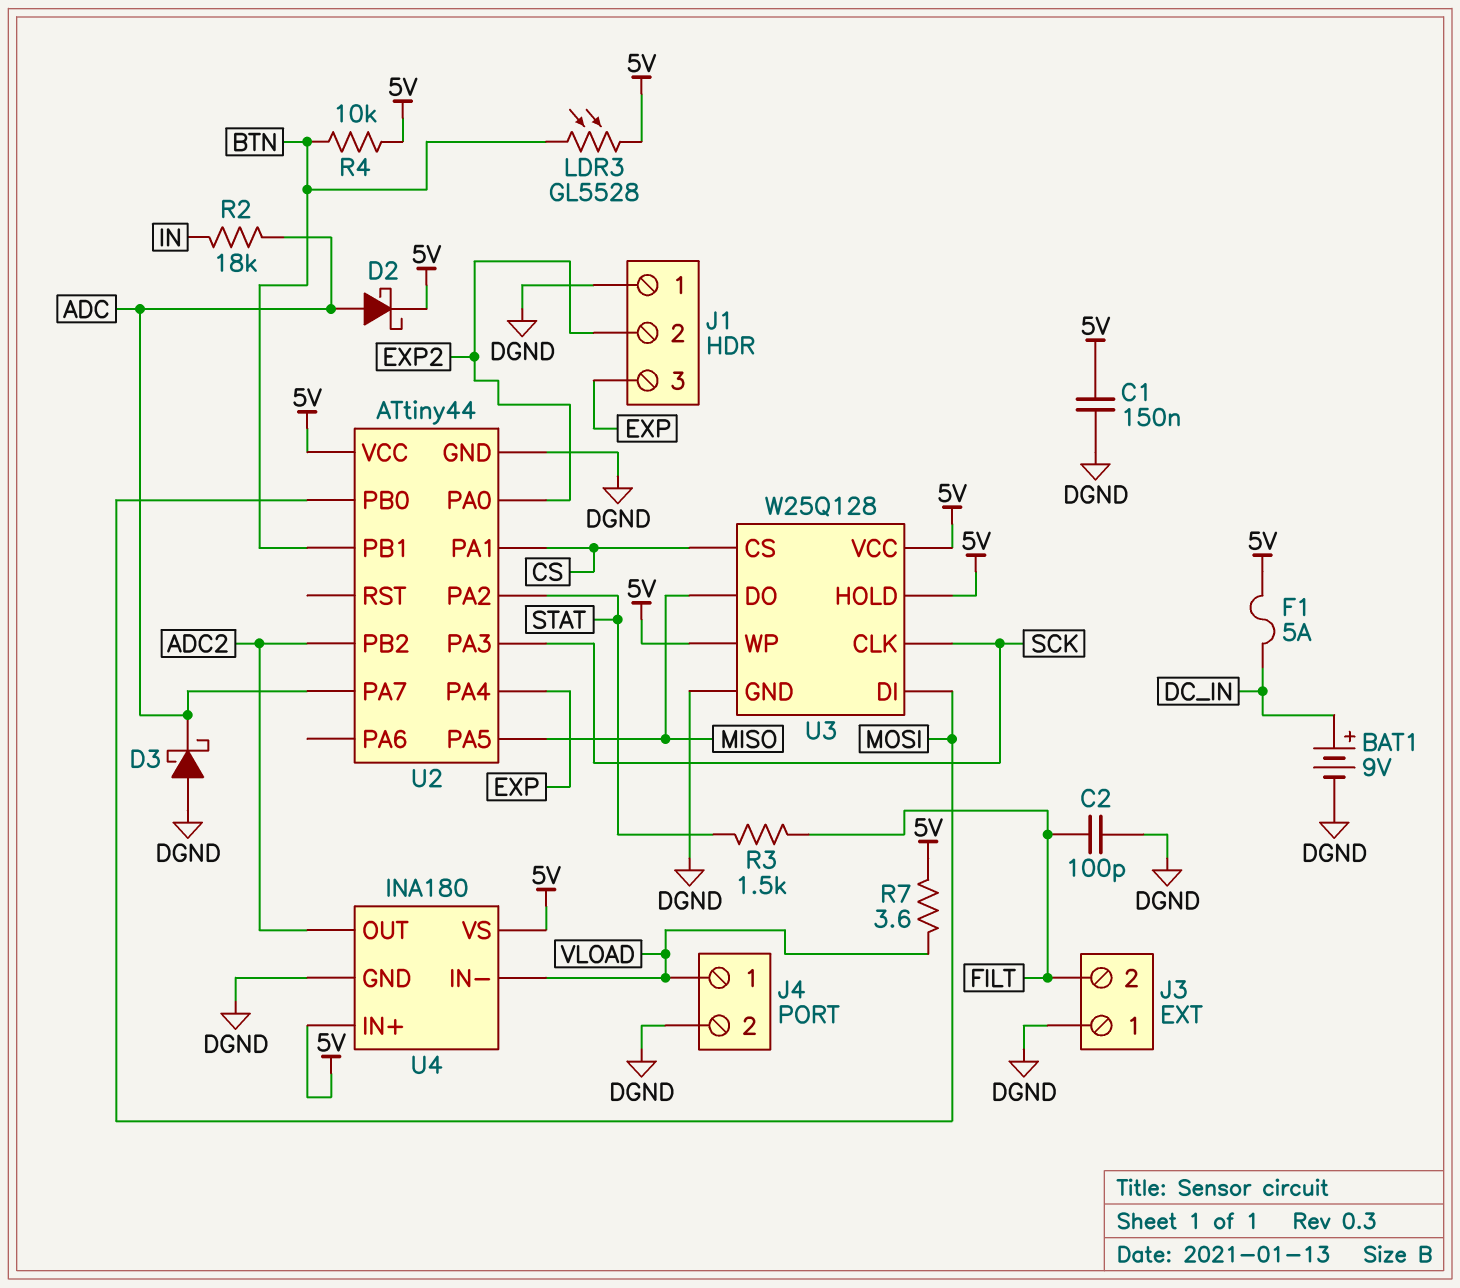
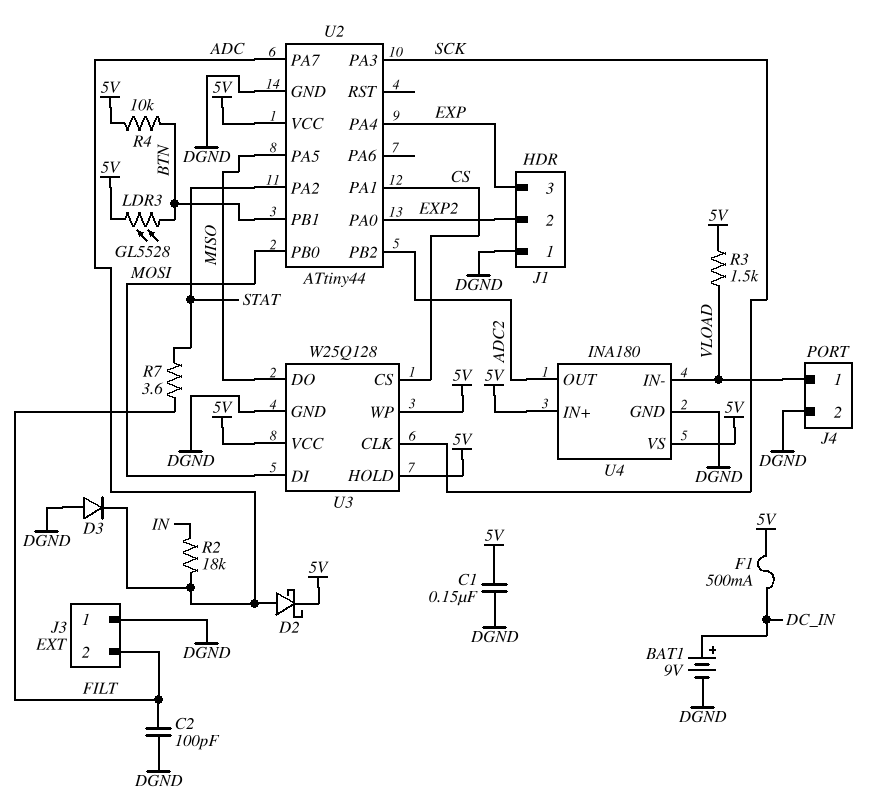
D3: schottky (A DGND, K ADC) -> diode (A DGND, K ADC)
F1: 5A (5V, DC_IN) -> 500mA (5V, DC_IN)
R3: 1.5k (FILT, STAT) -> 1.5k (5V, VLOAD)
R7: 3.6 (5V, VLOAD) -> 3.6 (FILT, STAT)

